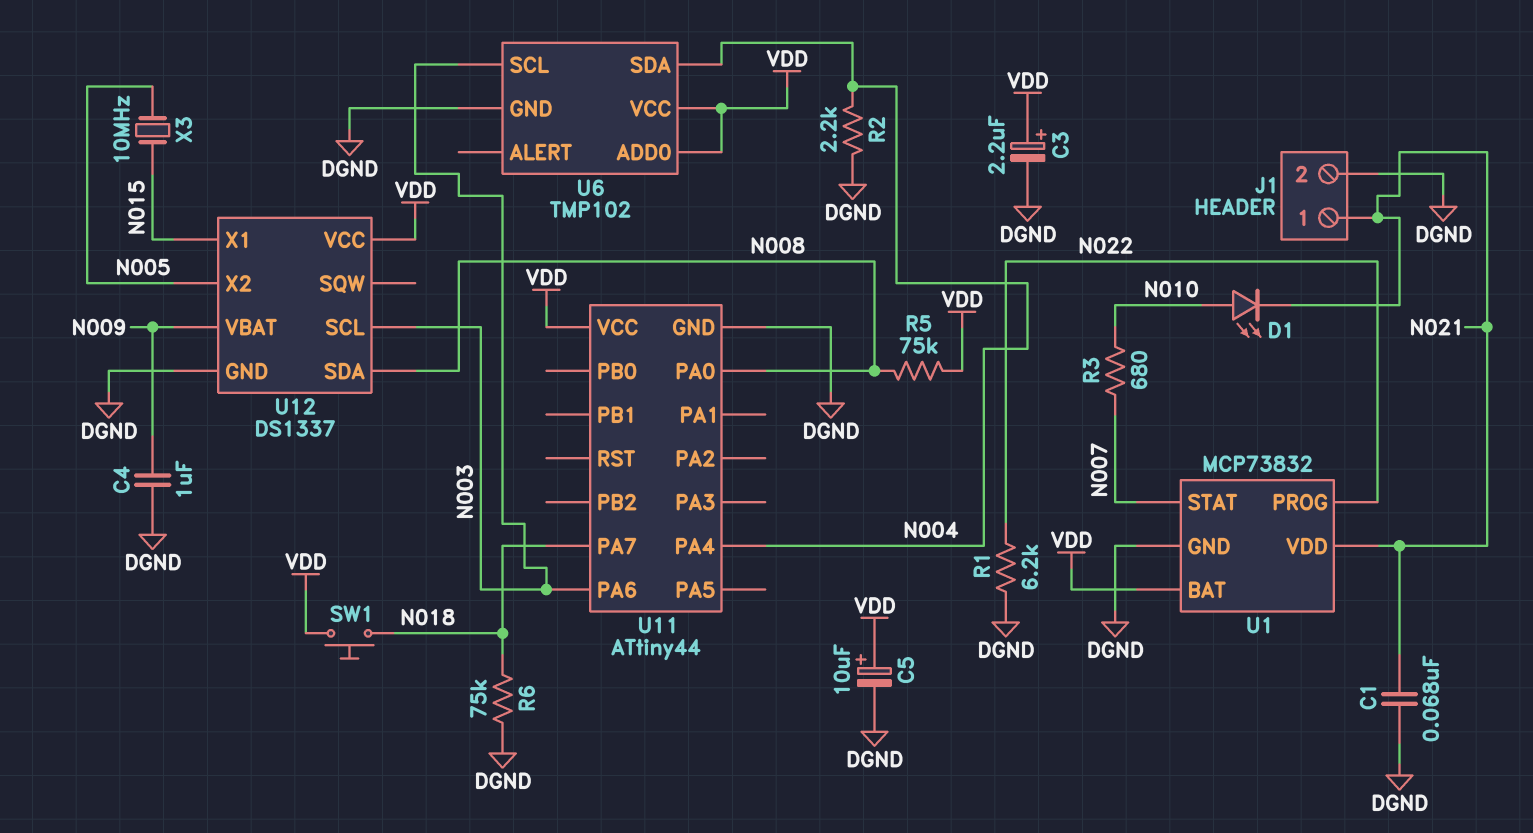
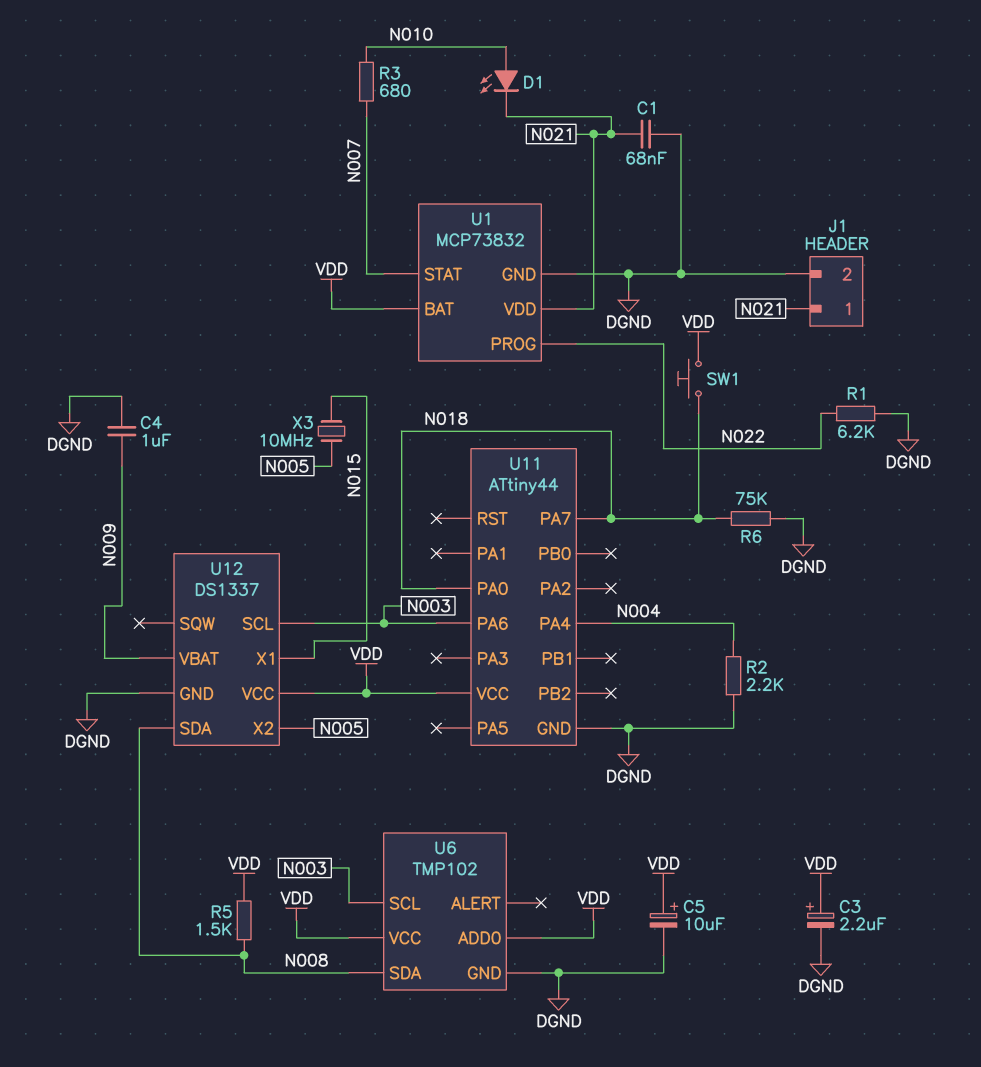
R5: 75k (N008, VDD) -> 1.5k (N008, VDD)
U6 pin SDA: N004 -> N008
U11 pin PA0: N008 -> N018

